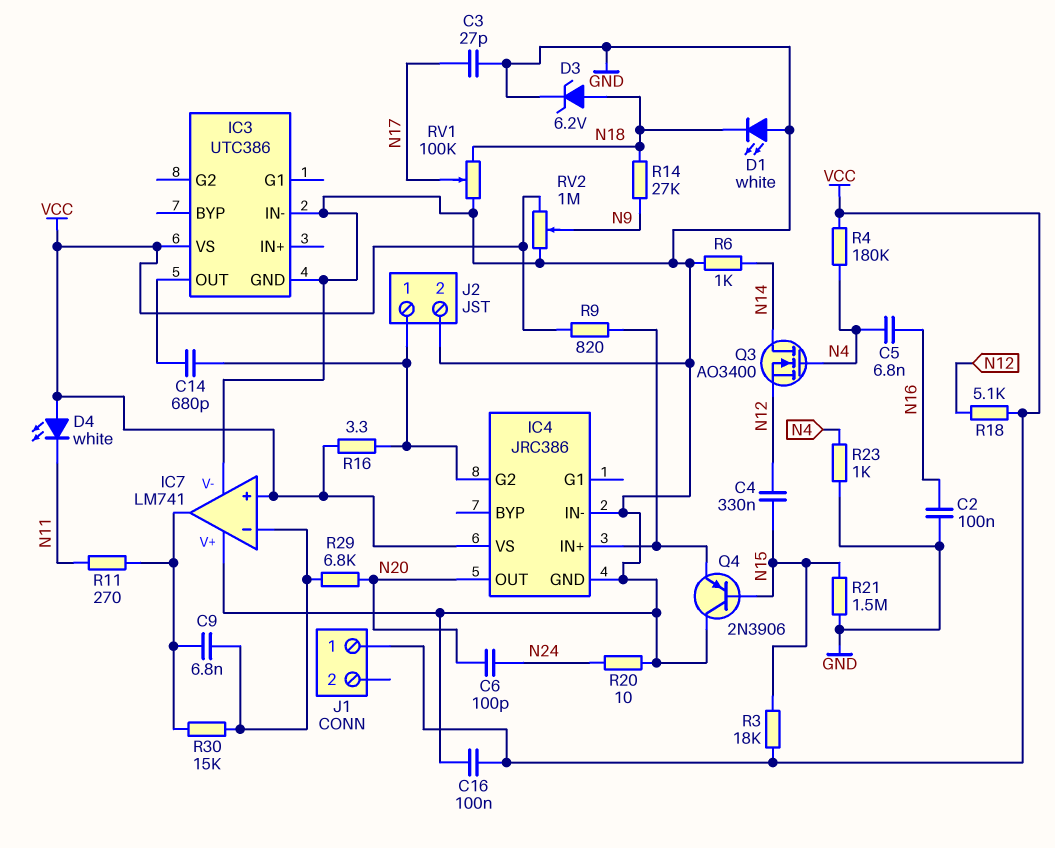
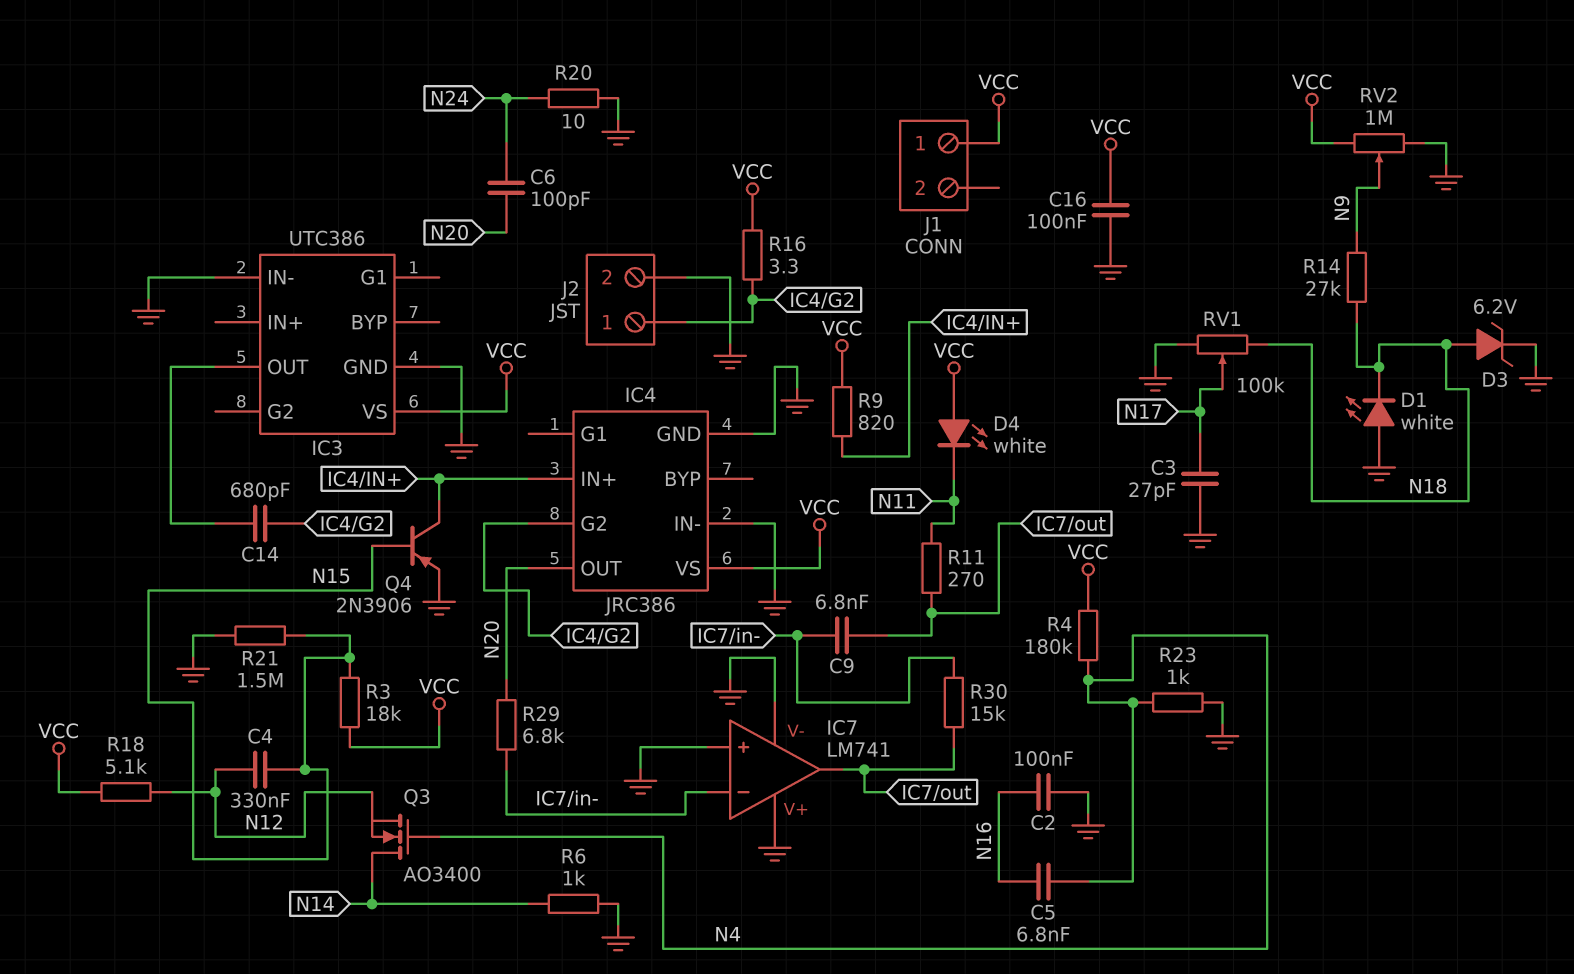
IC7 pin in+: VCC -> GND
Q4: PNP 2N3906 (B N15, C GND, E IC4/IN+) -> PNP 2N3906 (B N15, C IC4/IN+, E GND)

